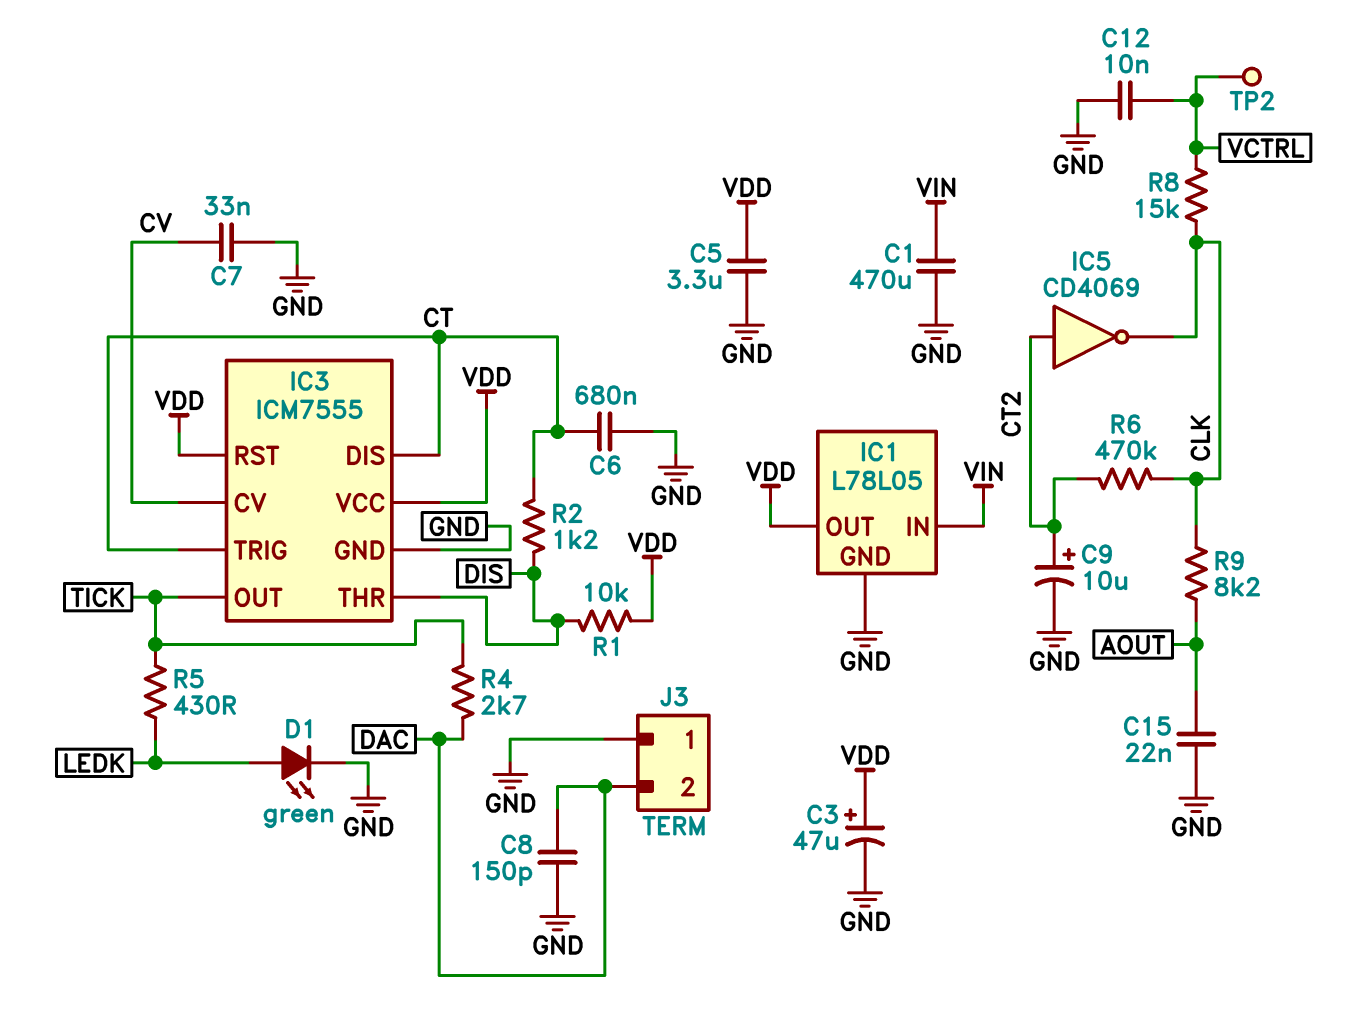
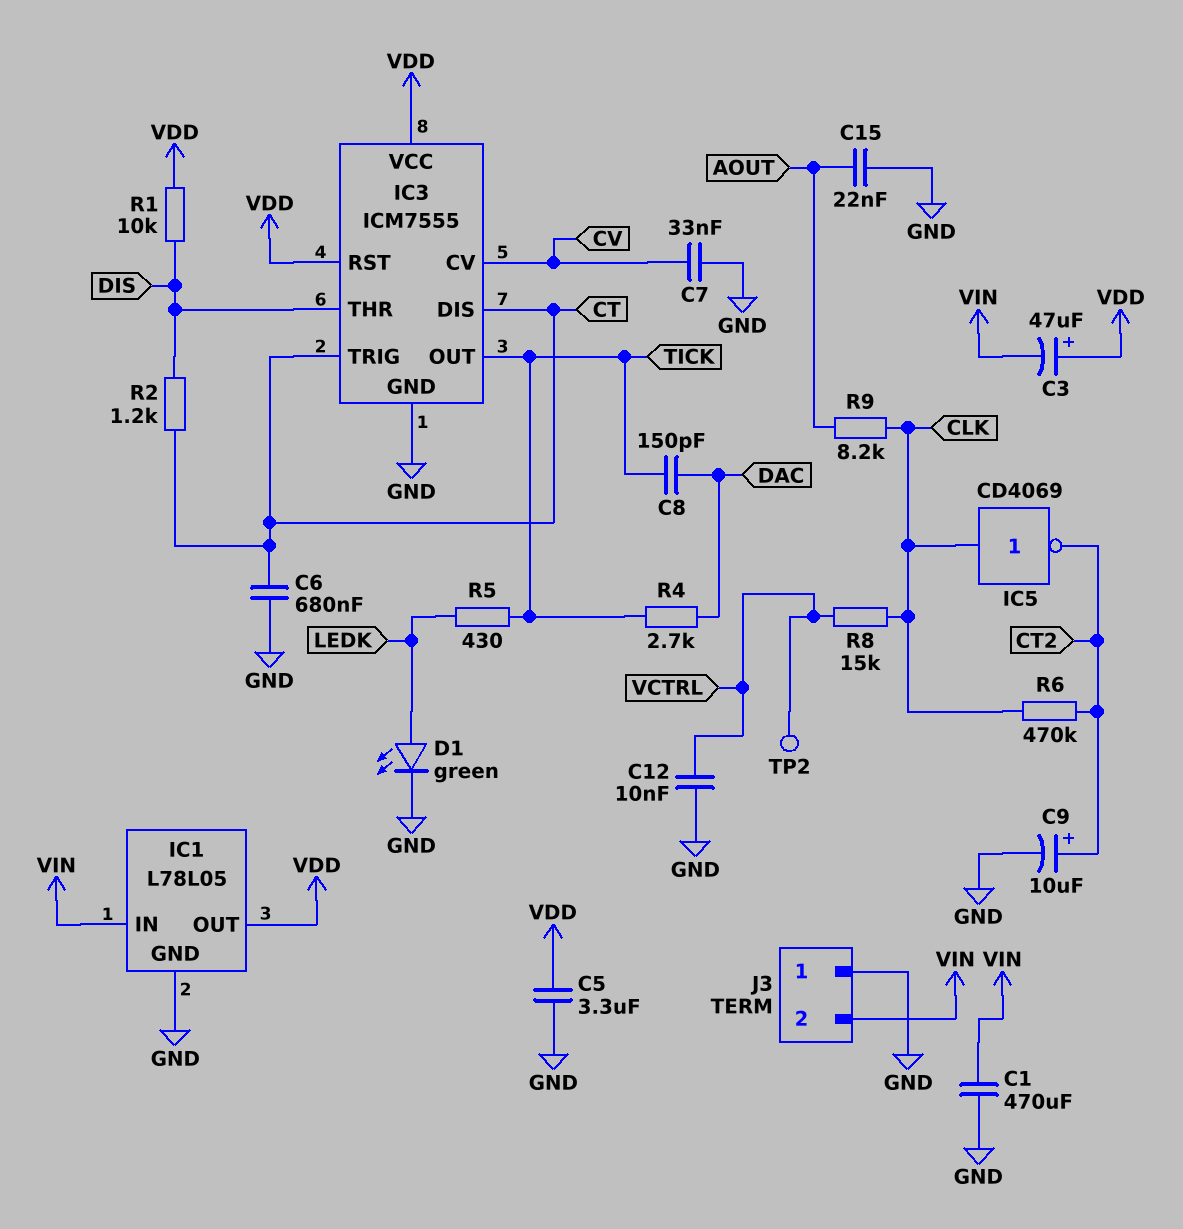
C3: 47uF (plus VDD, minus GND) -> 47uF (plus VDD, minus VIN)
C8: 150pF (DAC, GND) -> 150pF (DAC, TICK)
IC5: NOT CD4069 (in CT2, out CLK) -> NOT CD4069 (in CLK, out CT2)
J3 pin 2: DAC -> VIN

